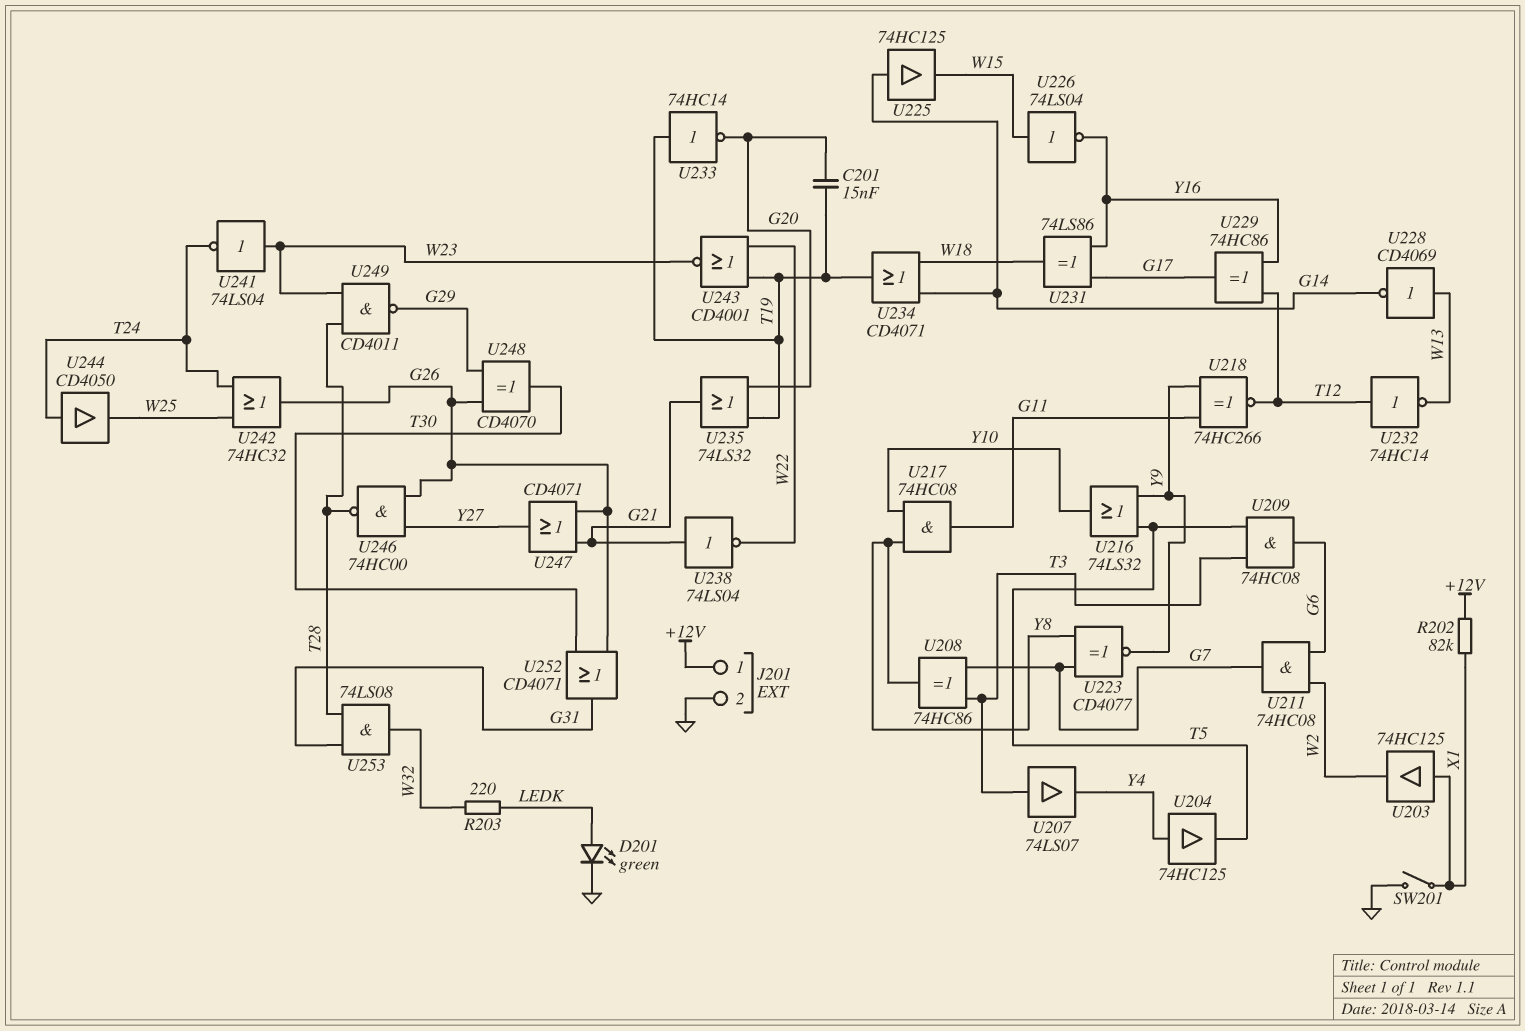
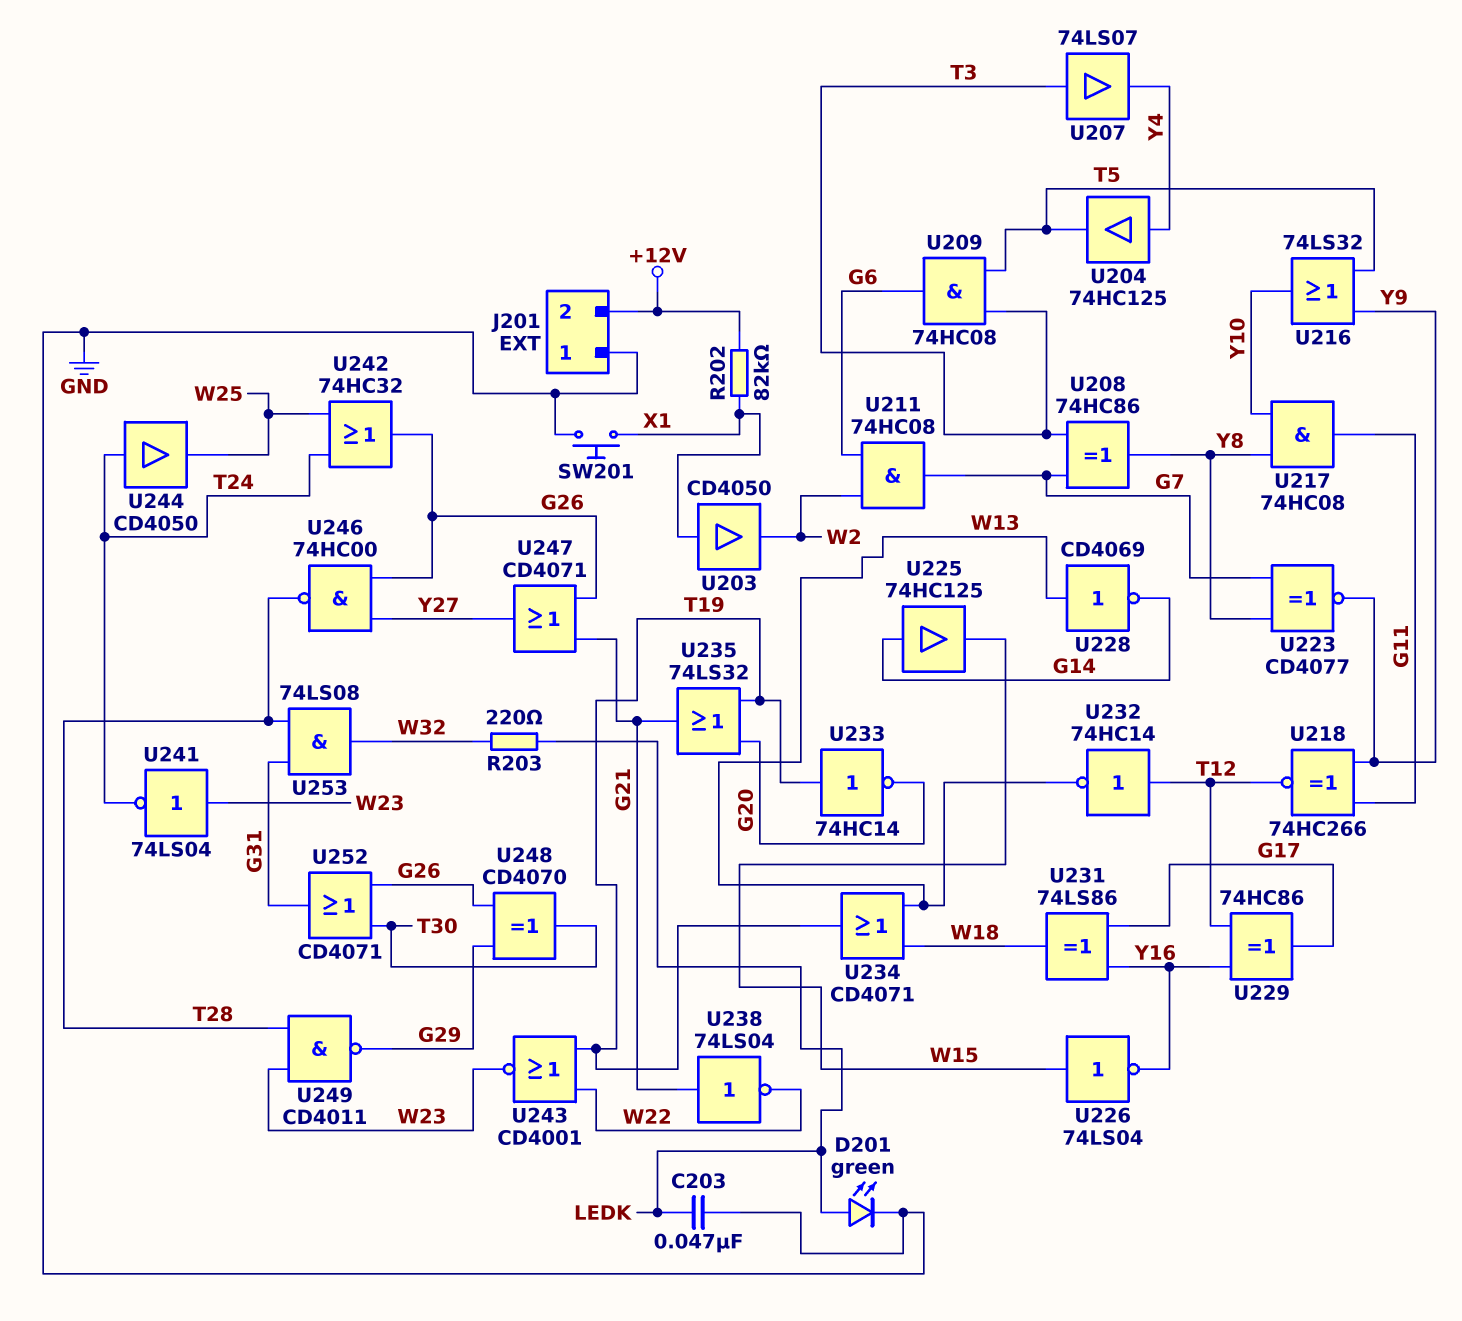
C201: 15nF (G20, T19) -> none
C203: none -> 47nF (GND, LEDK)
J201 pin 1: +12V -> GND
J201 pin 2: GND -> +12V
SW201: switch (GND, X1) -> button (GND, X1)
U203: buffer 74HC125 (in X1, out W2) -> buffer CD4050 (in X1, out W2)
U234: OR CD4071 (in G14, in W18, out T19) -> OR CD4071 (in W13, in W18, out T19)

